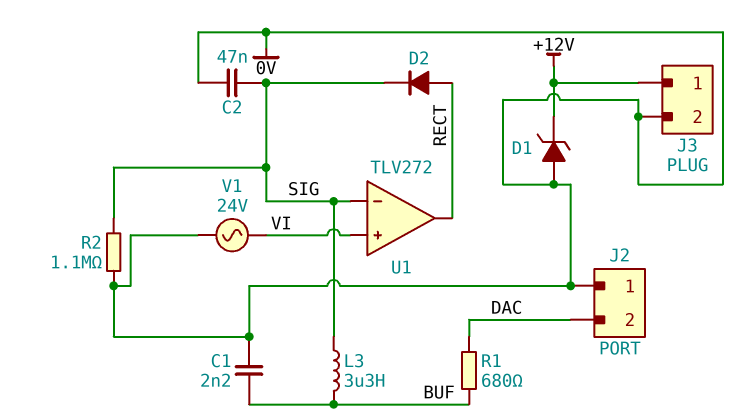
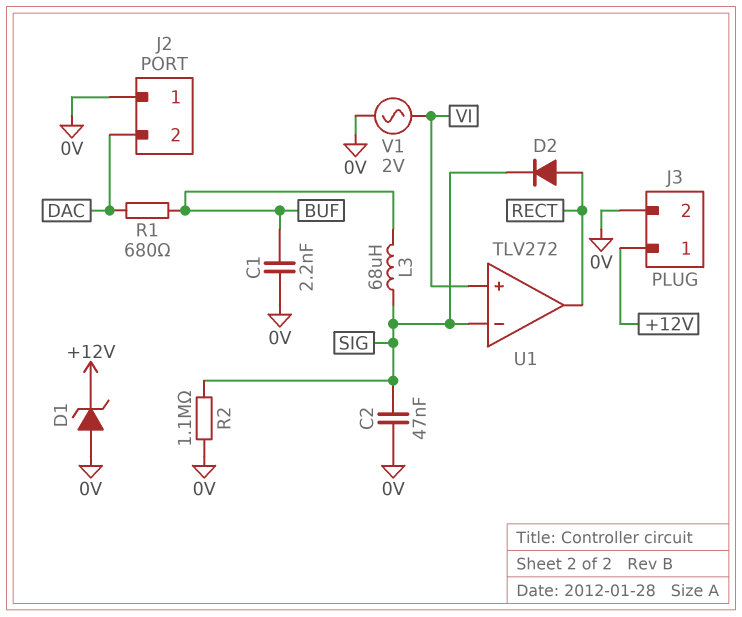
L3: 3.3uH (BUF, SIG) -> 68uH (BUF, SIG)
V1: AC 24V (0V, VI) -> AC 2V (0V, VI)

